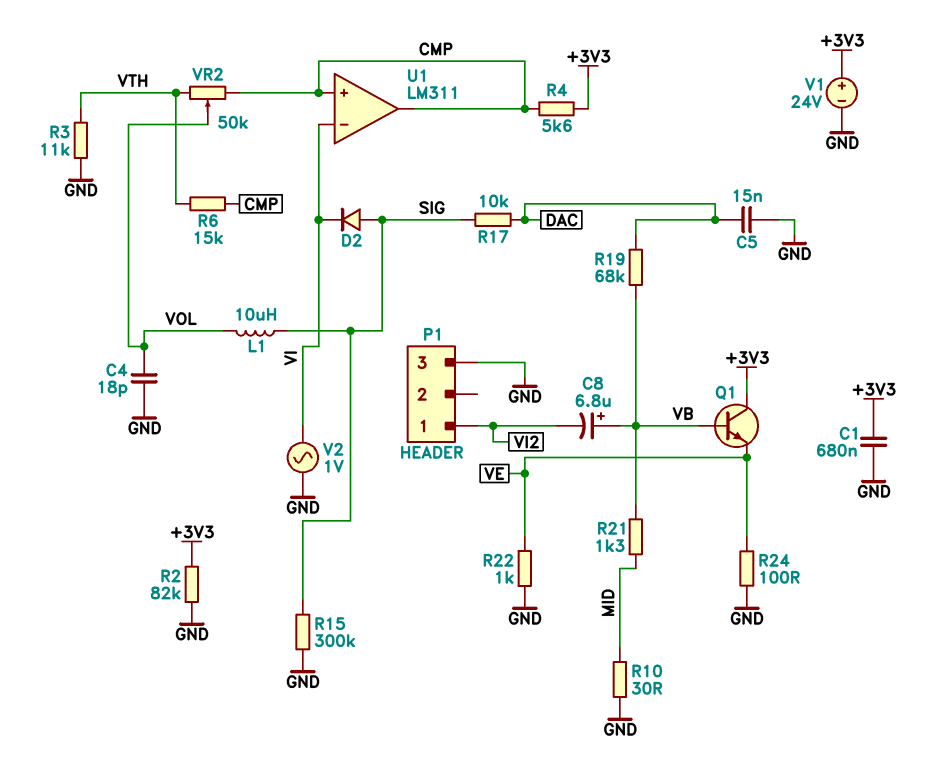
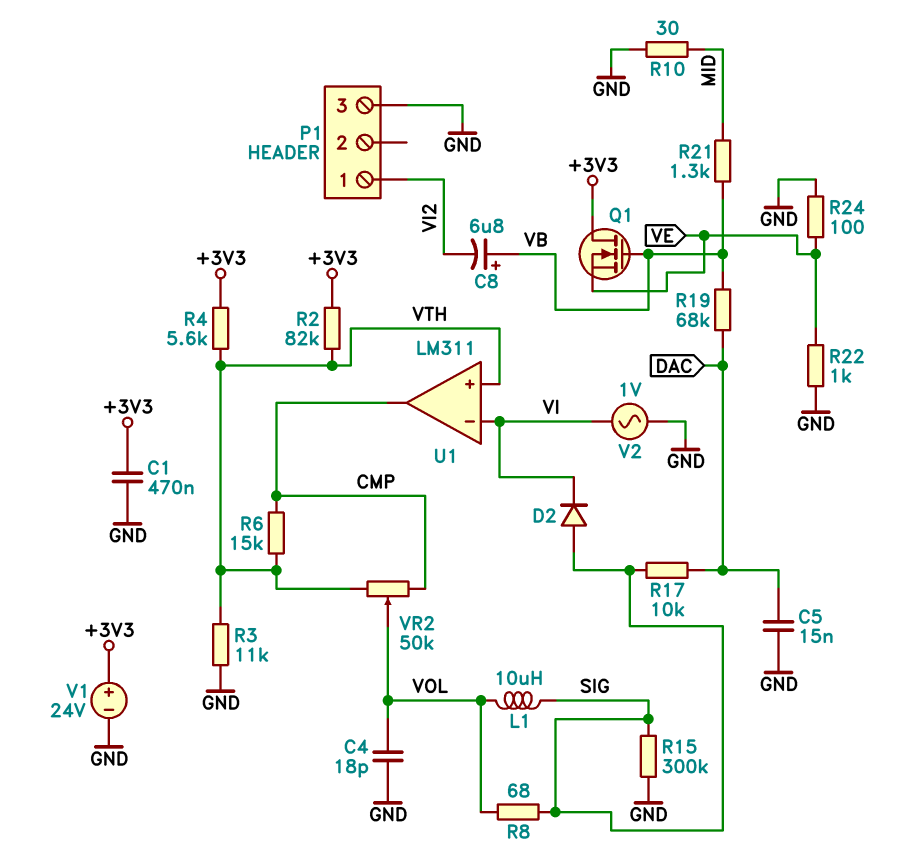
C1: 680nF (+3V3, GND) -> 470nF (+3V3, GND)
Q1: NPN (B VB, C +3V3, E VE) -> NMOS (G VB, D +3V3, S VE)
R2: 82k (+3V3, GND) -> 82k (+3V3, VTH)
R4: 5.6k (+3V3, CMP) -> 5.6k (+3V3, VTH)
R8: none -> 68 (SIG, VOL)
U1 pin in+: CMP -> VTH

